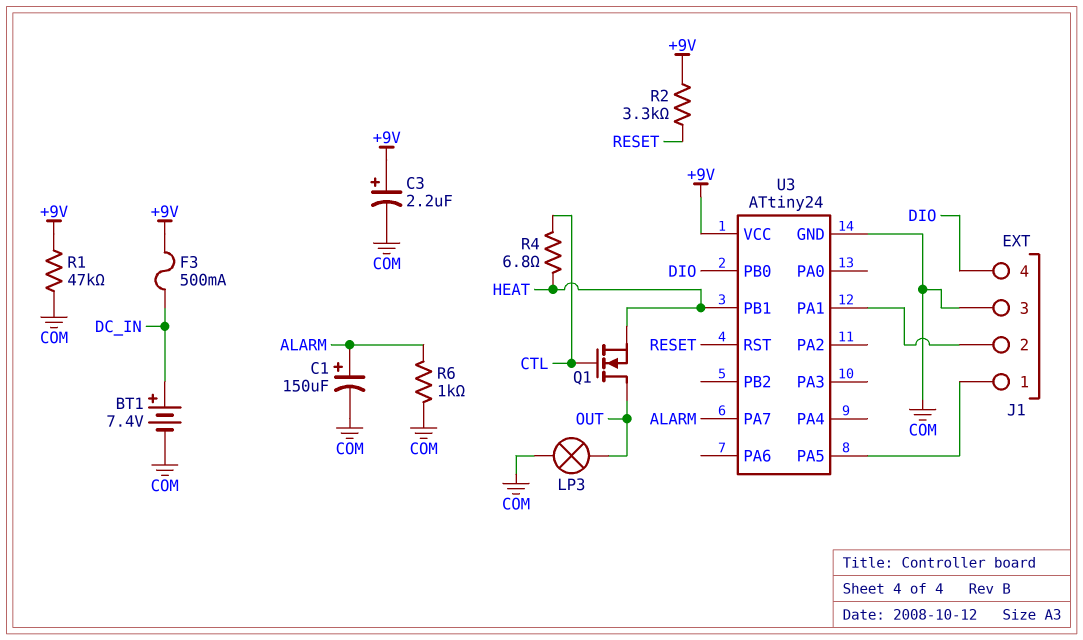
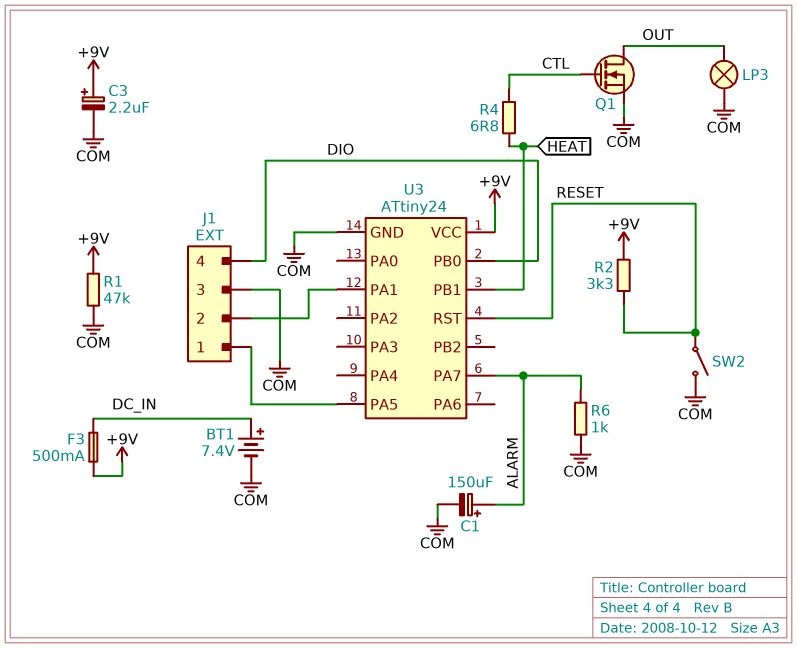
Q1: NMOS (G CTL, D OUT, S HEAT) -> NMOS (G CTL, D OUT, S COM)
SW2: none -> switch (COM, RESET)

